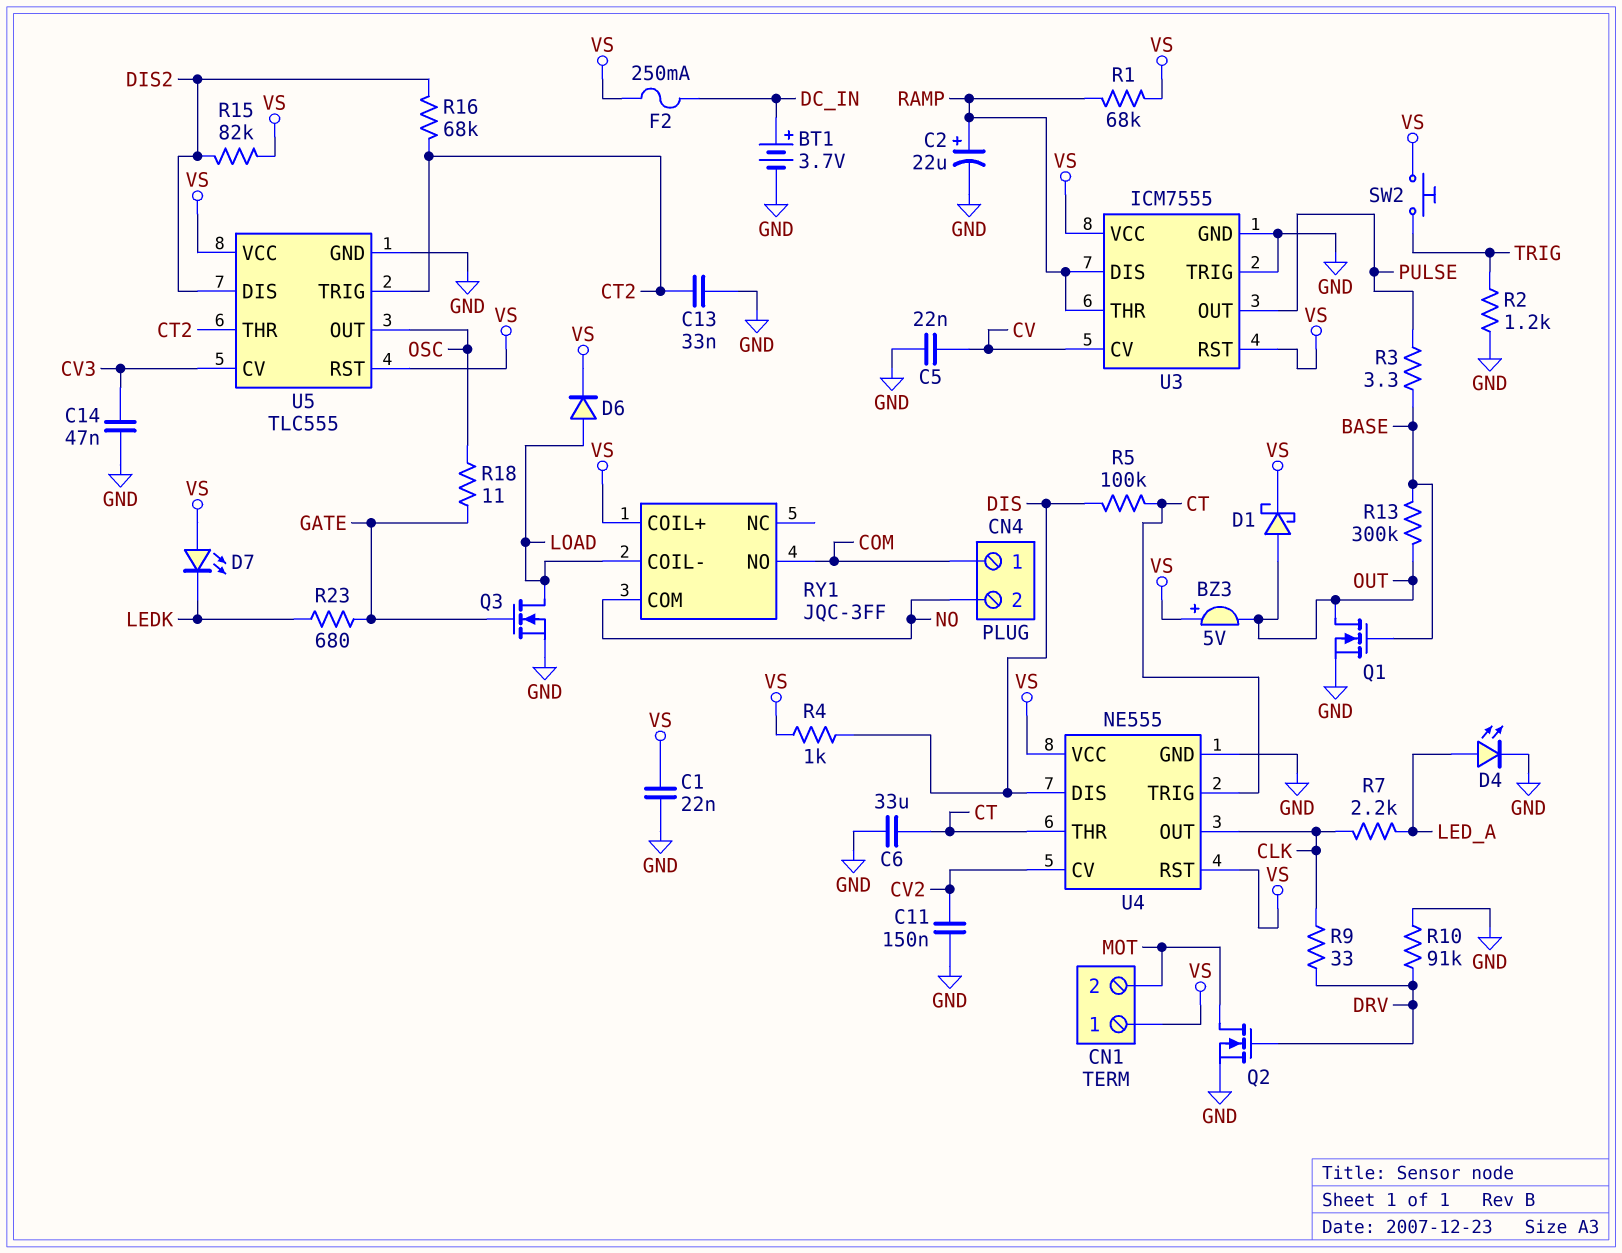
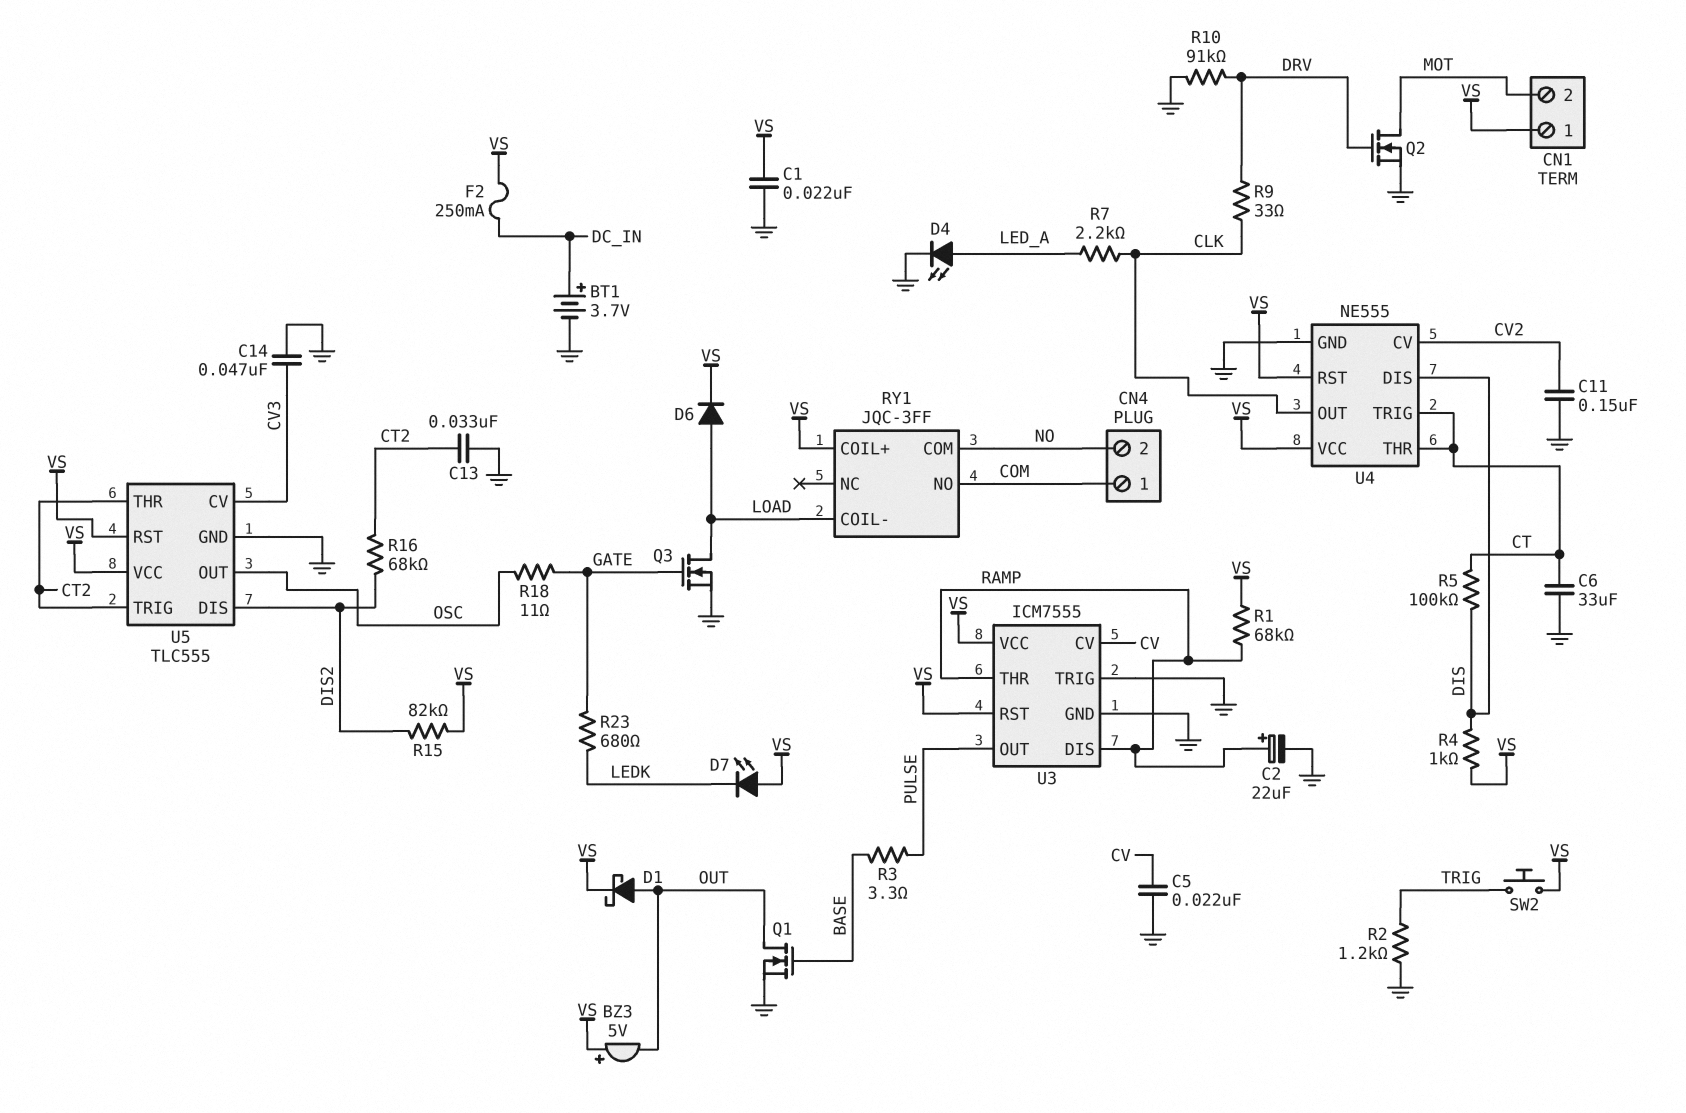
R13: 300k (BASE, OUT) -> none

